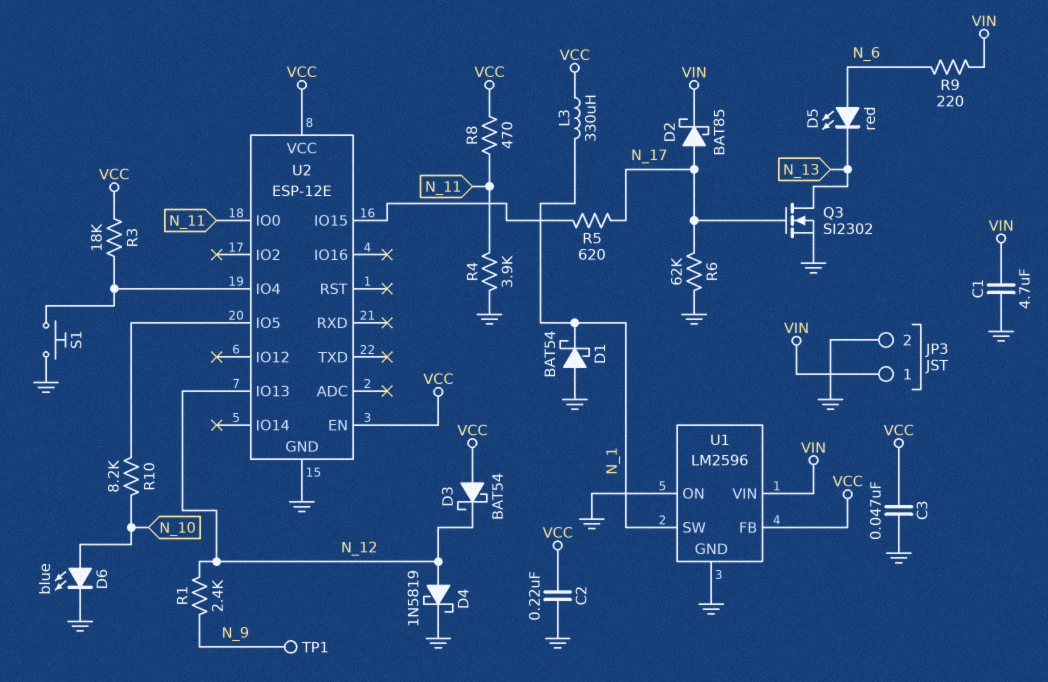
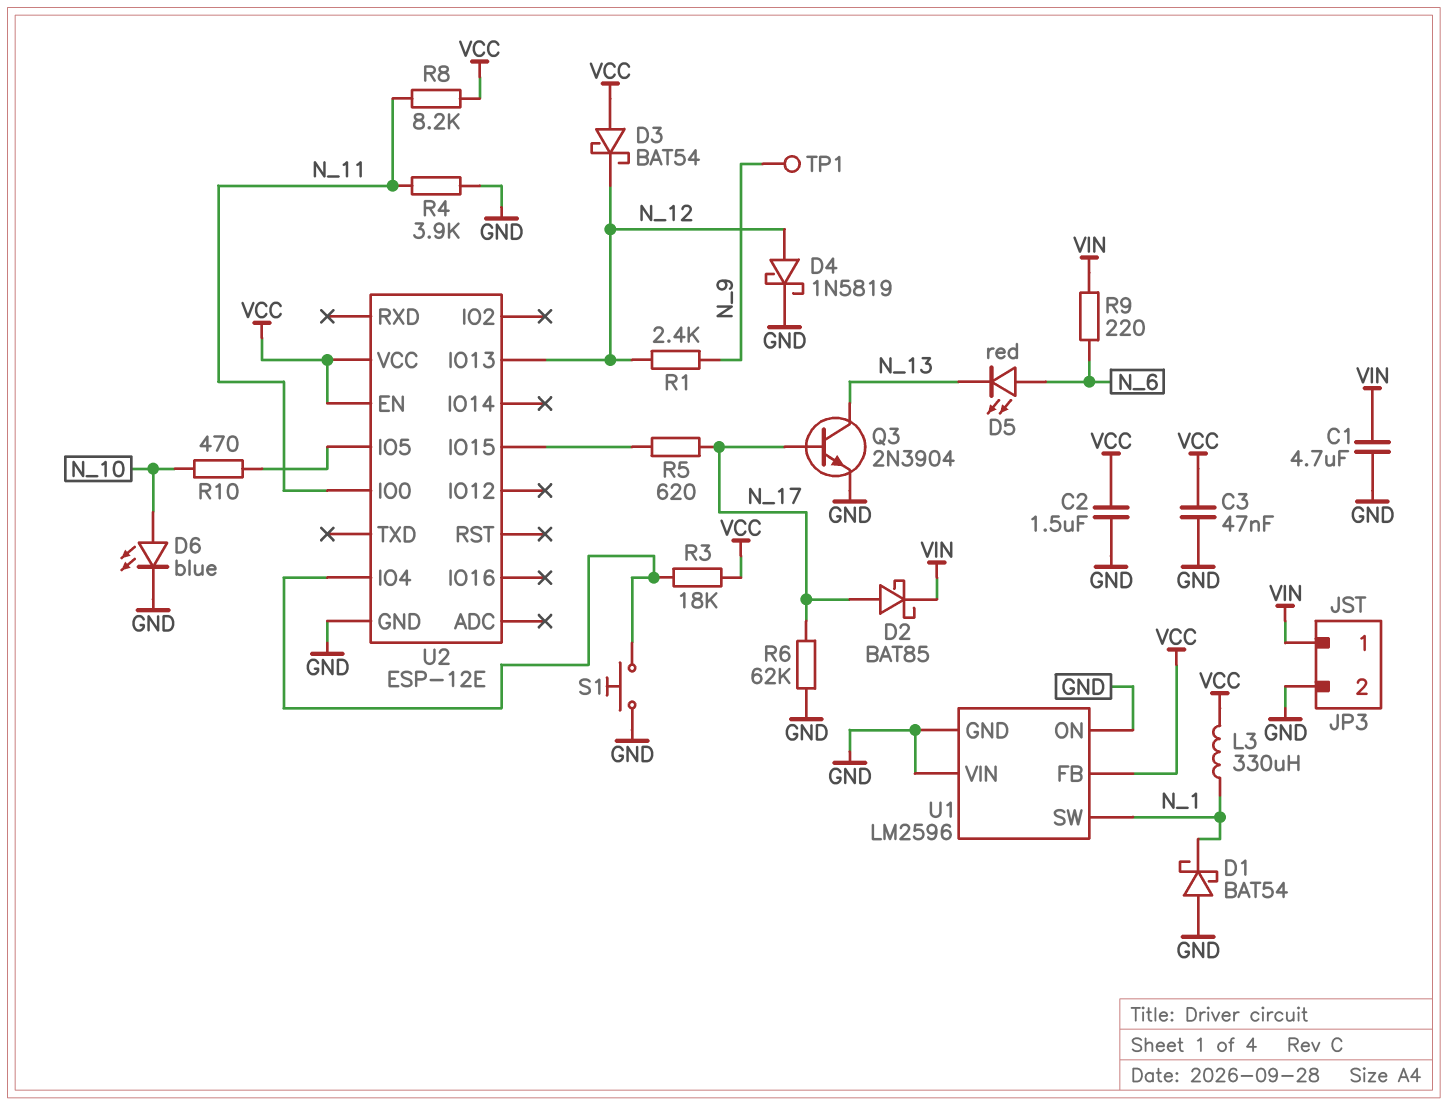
C2: 220nF (GND, VCC) -> 1.5uF (GND, VCC)
Q3: NMOS SI2302 (G N_17, D N_13, S GND) -> NPN 2N3904 (B N_17, C N_13, E GND)
R8: 470 (N_11, VCC) -> 8.2k (N_11, VCC)
R10: 8.2k (N_10, U2/IO5) -> 470 (N_10, U2/IO5)
U1 pin VIN: VIN -> GND

